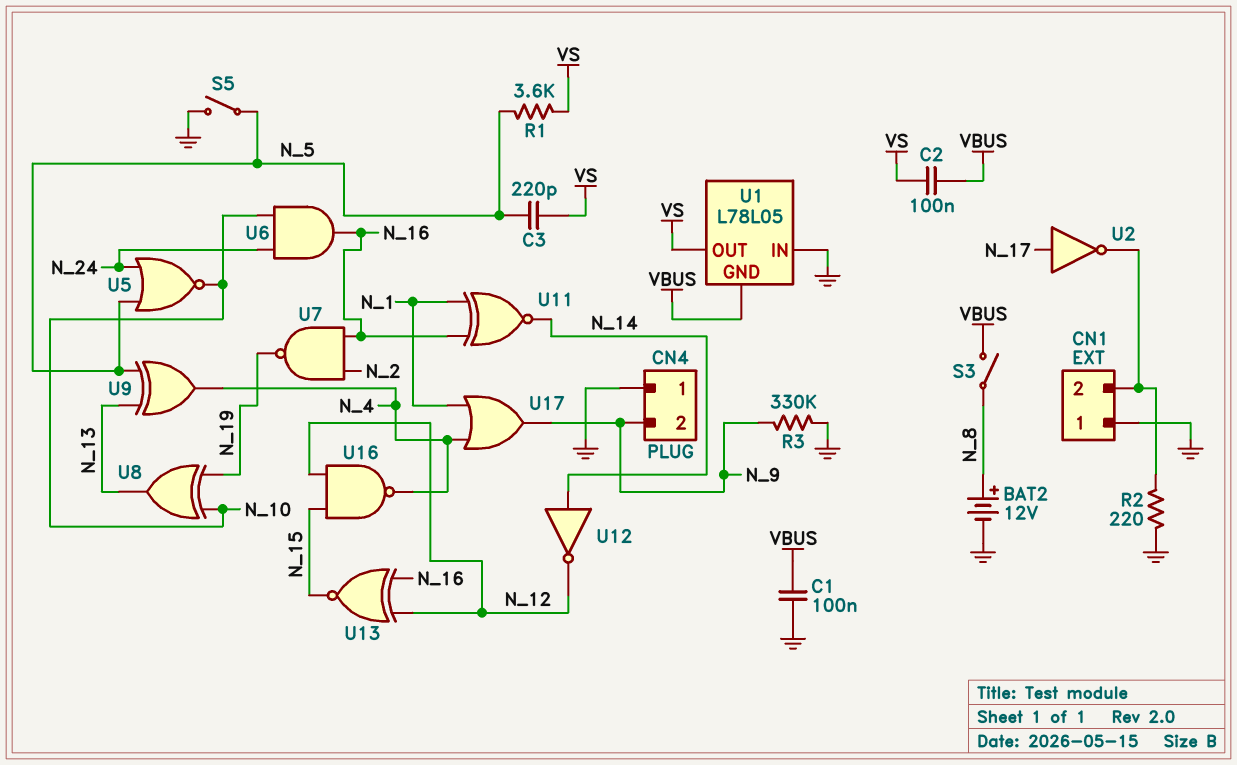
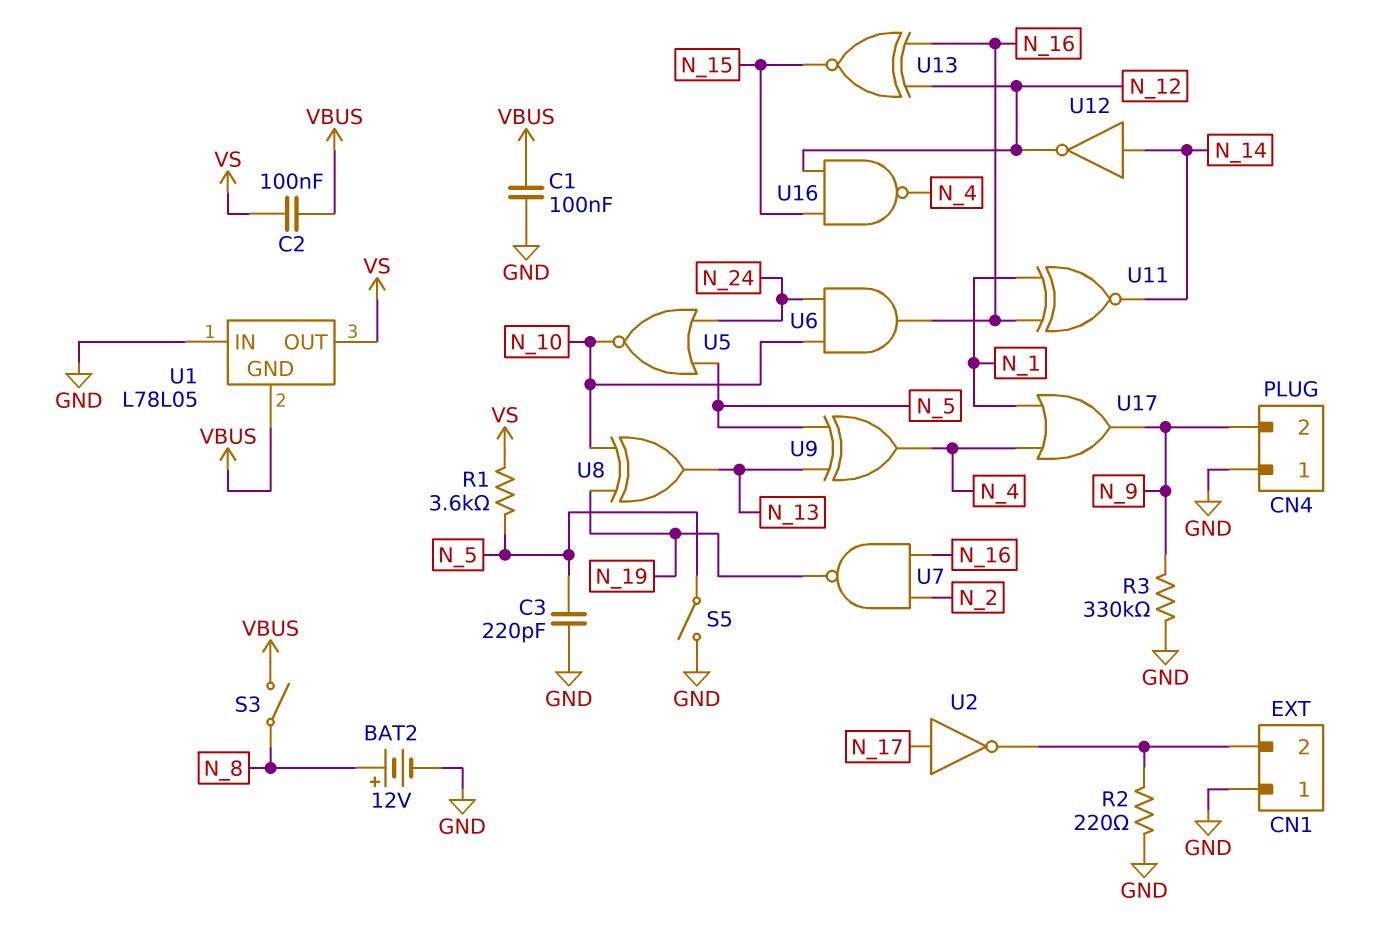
C3: 220pF (N_5, VS) -> 220pF (GND, N_5)

